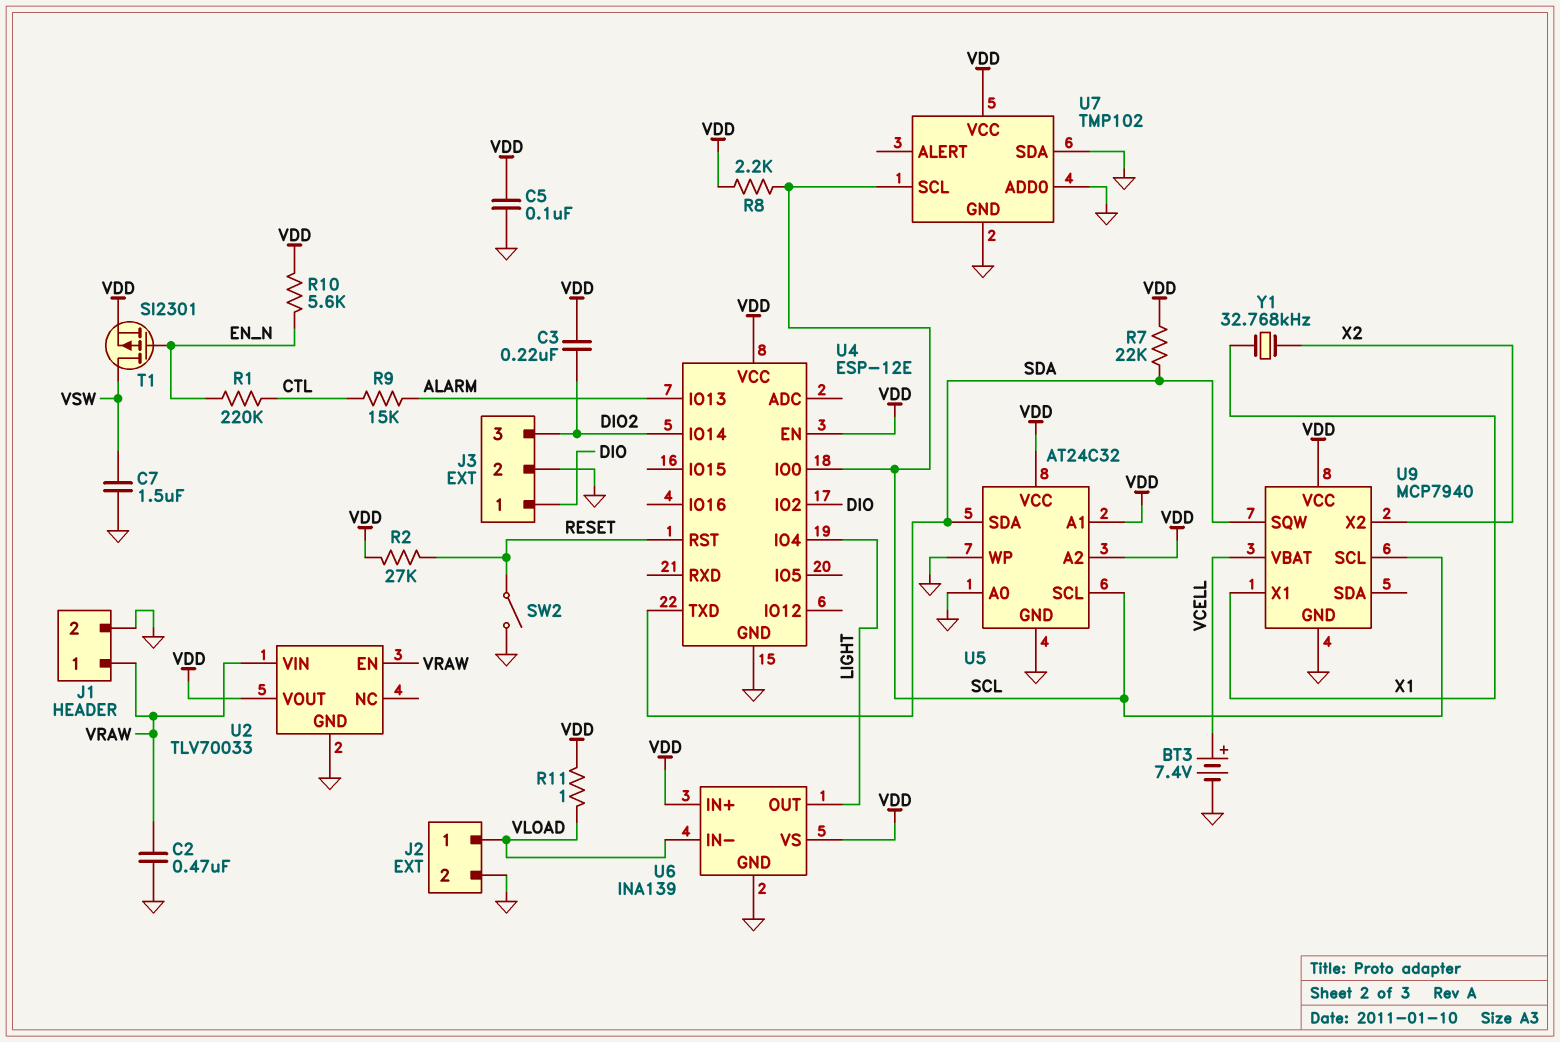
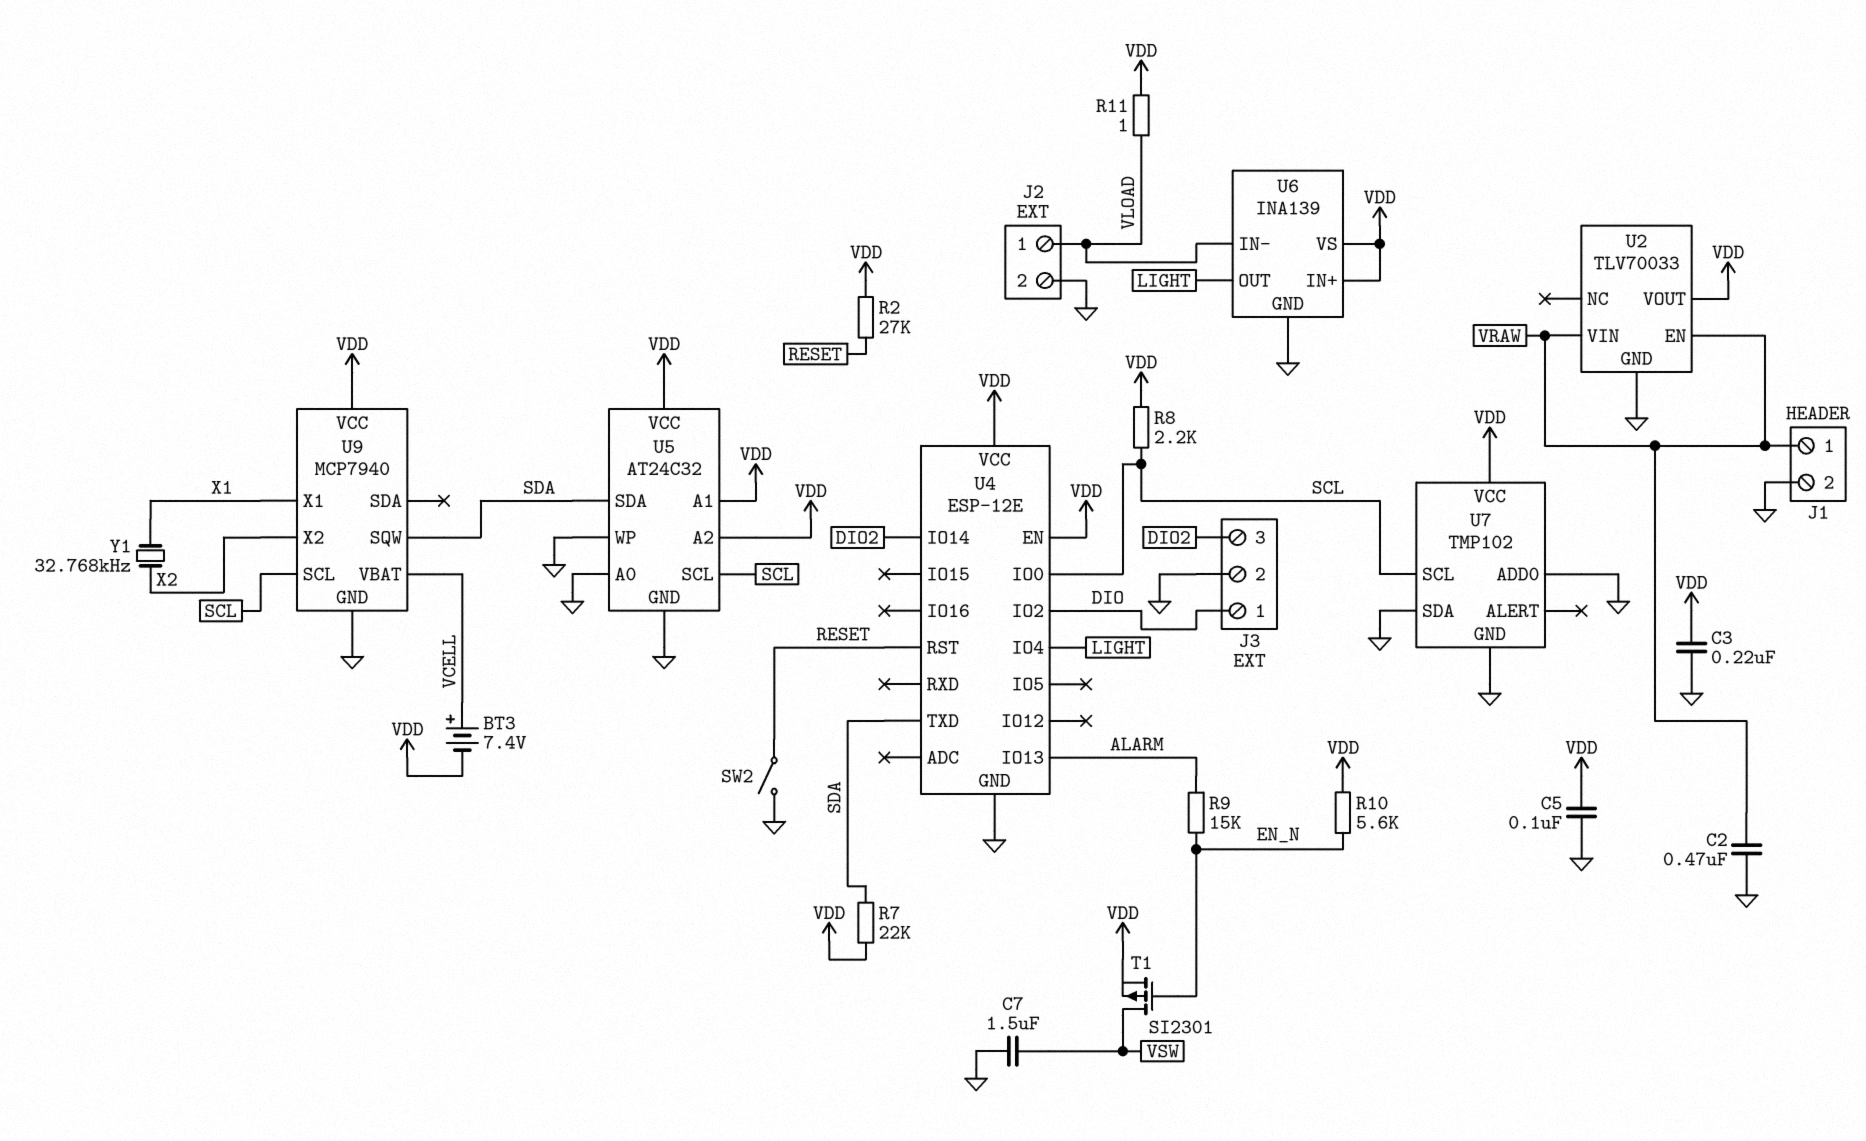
BT3: 7.4V (plus VCELL, minus GND) -> 7.4V (plus VCELL, minus VDD)
C3: 220nF (DIO2, VDD) -> 220nF (GND, VDD)
R1: 220k (CTL, EN_N) -> none
R9: 15k (ALARM, CTL) -> 15k (ALARM, EN_N)

